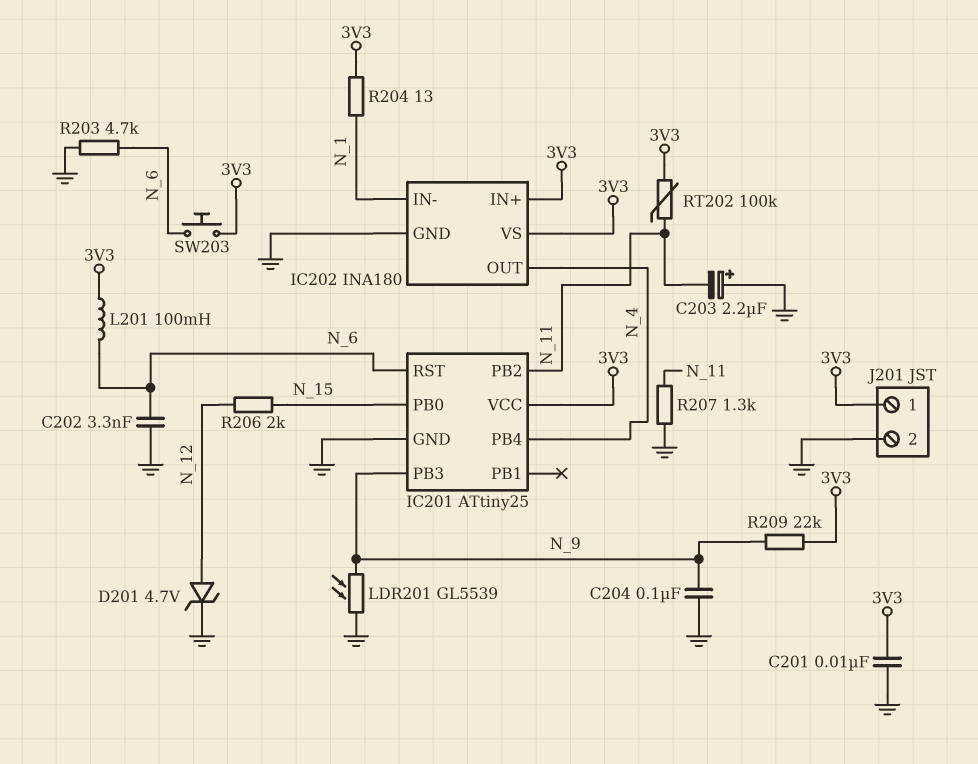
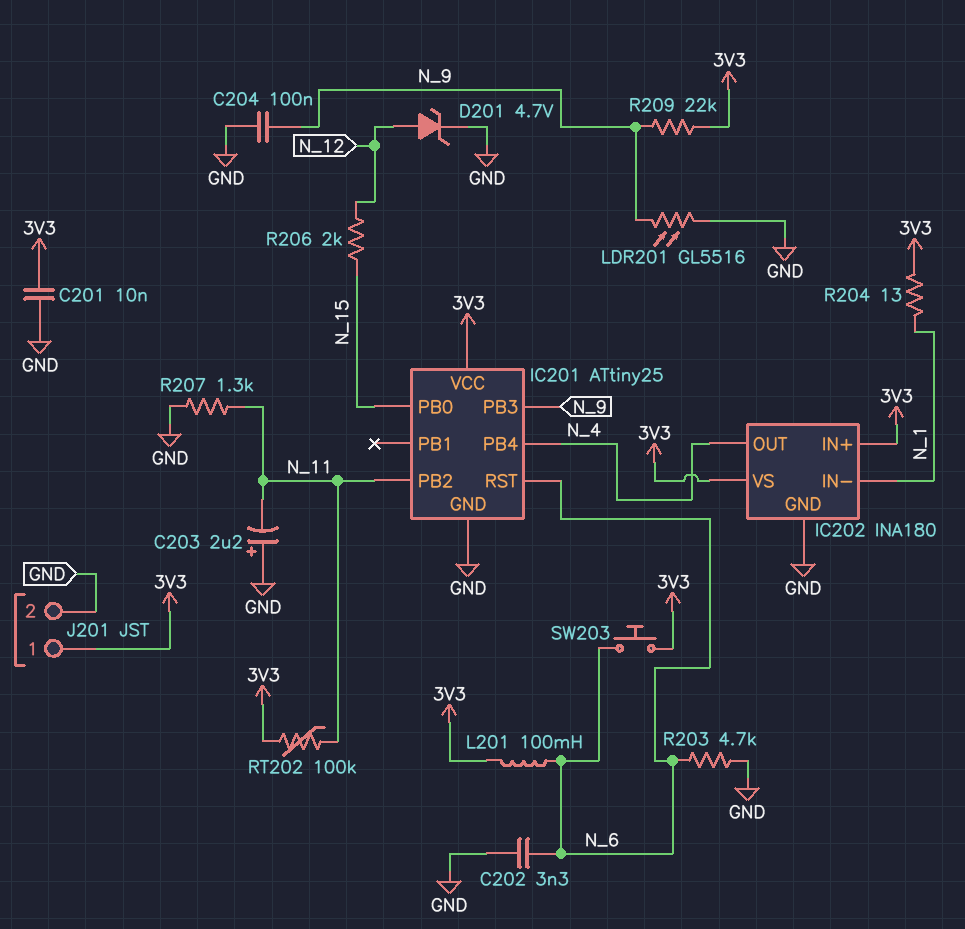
LDR201: GL5539 (GND, N_9) -> GL5516 (GND, N_9)

